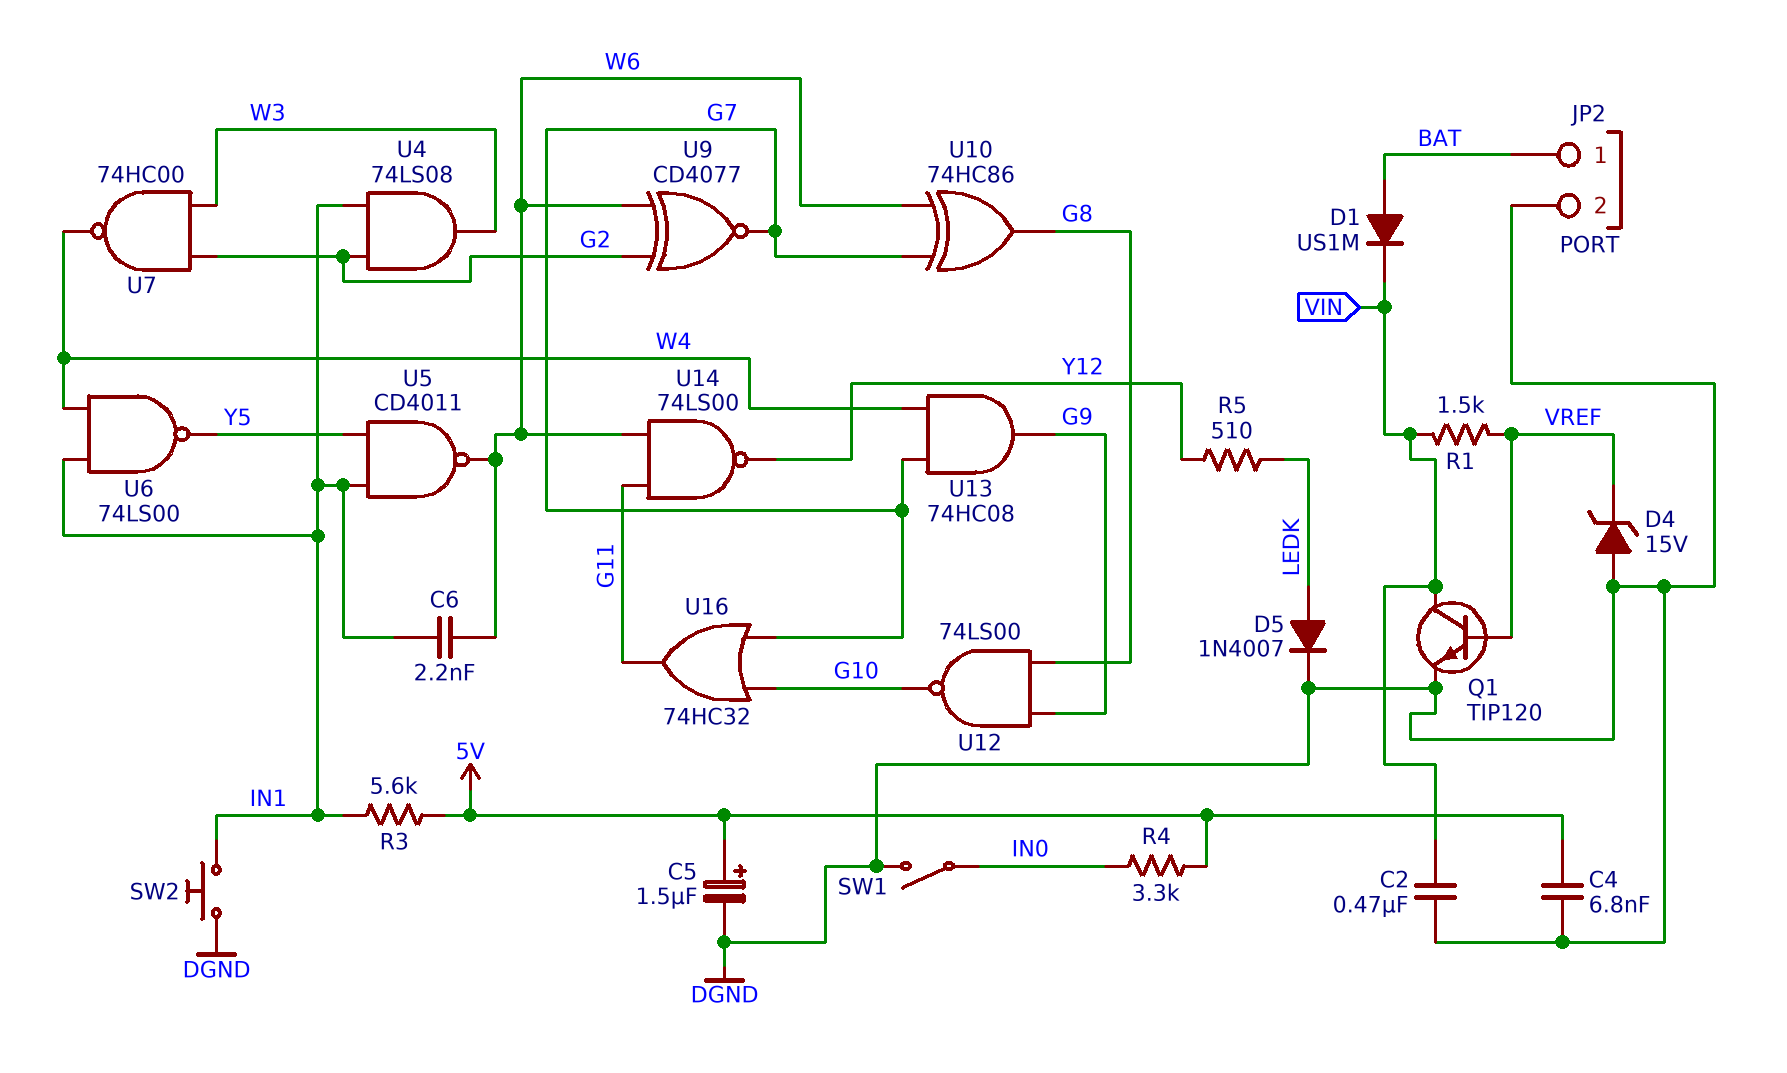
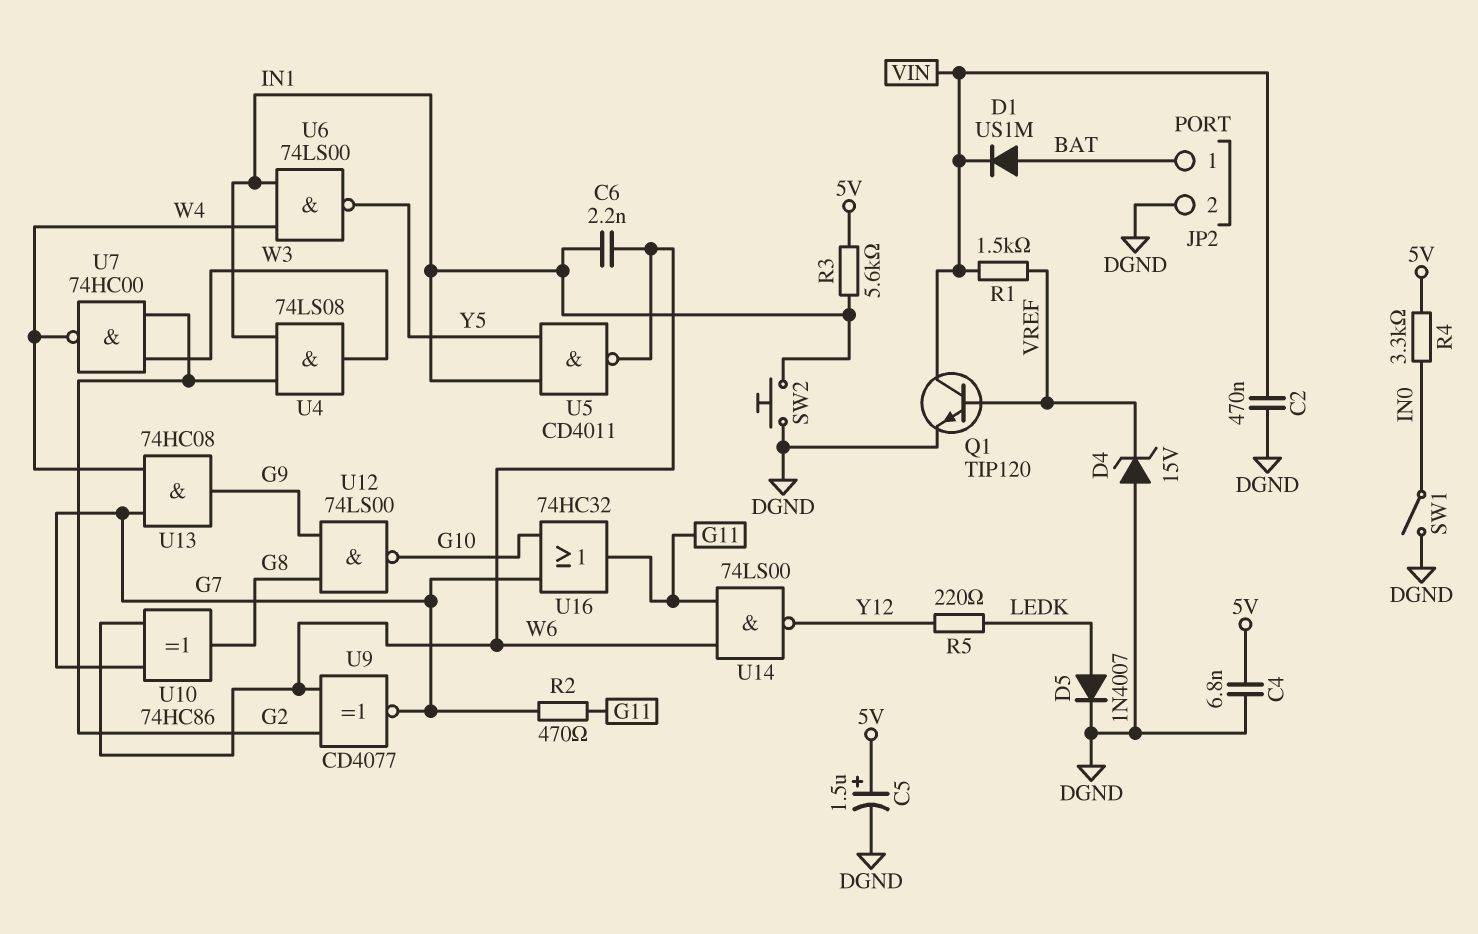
R2: none -> 470 (G7, G11)
R5: 510 (LEDK, Y12) -> 220 (LEDK, Y12)

